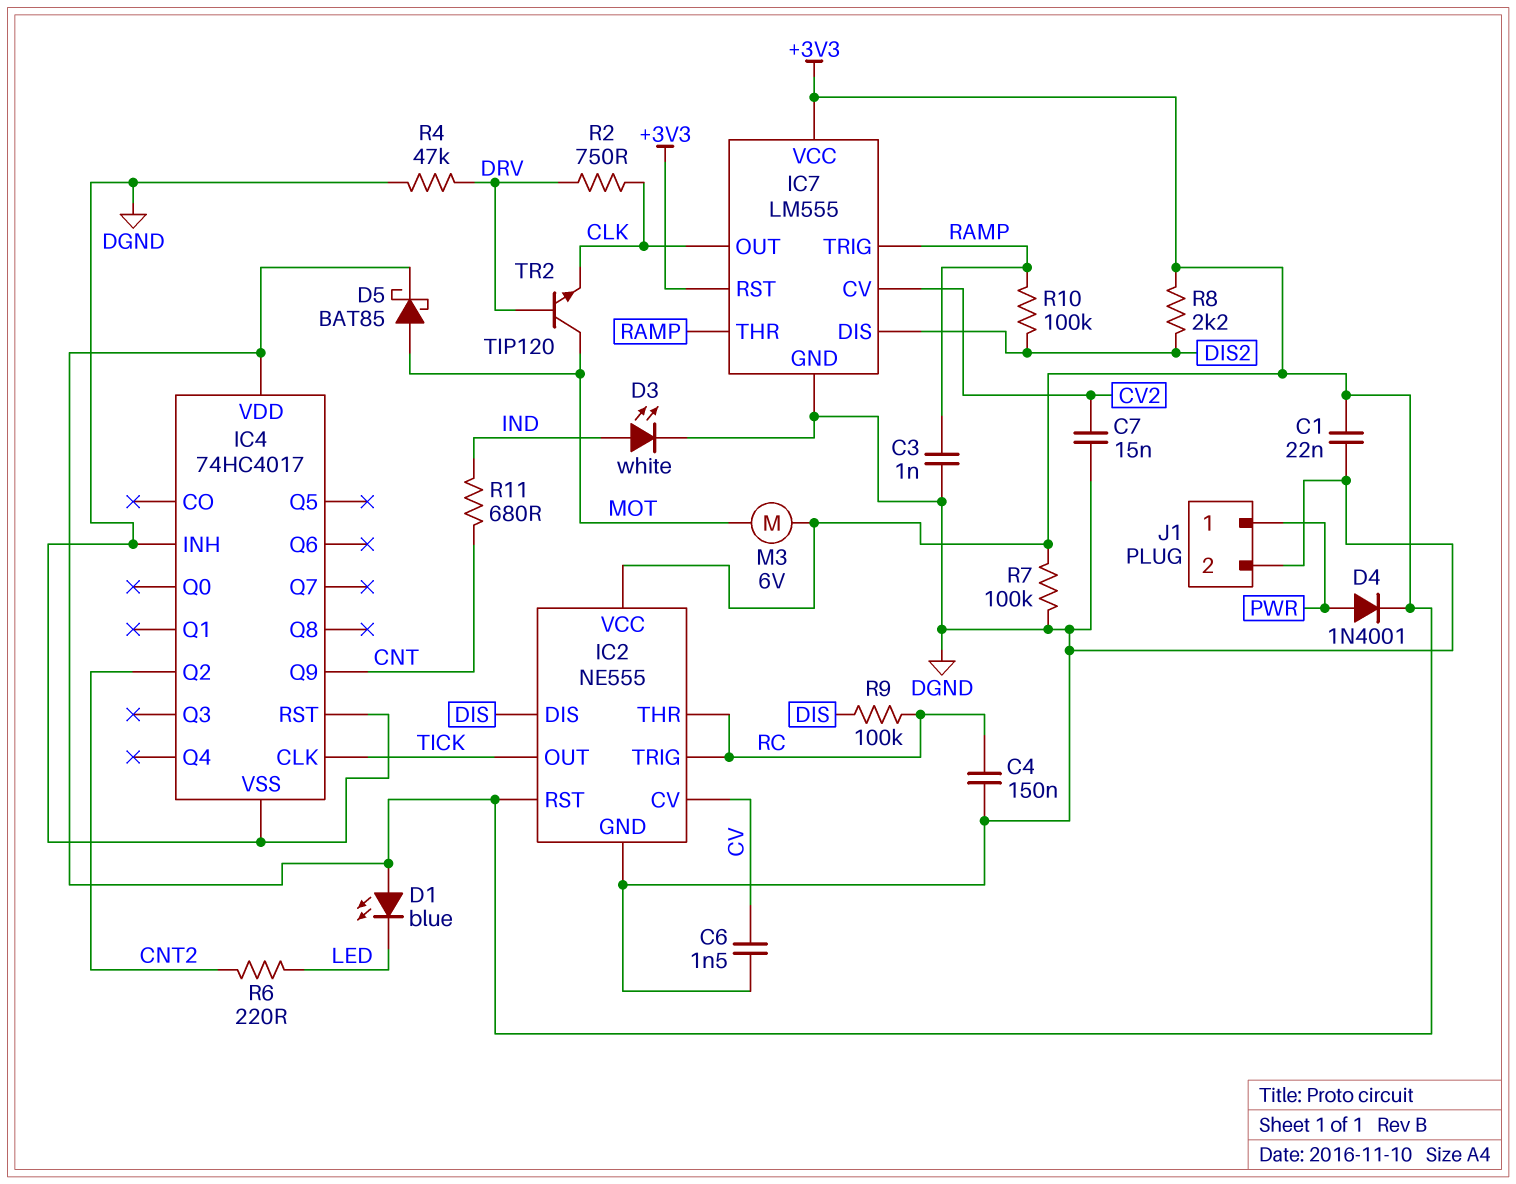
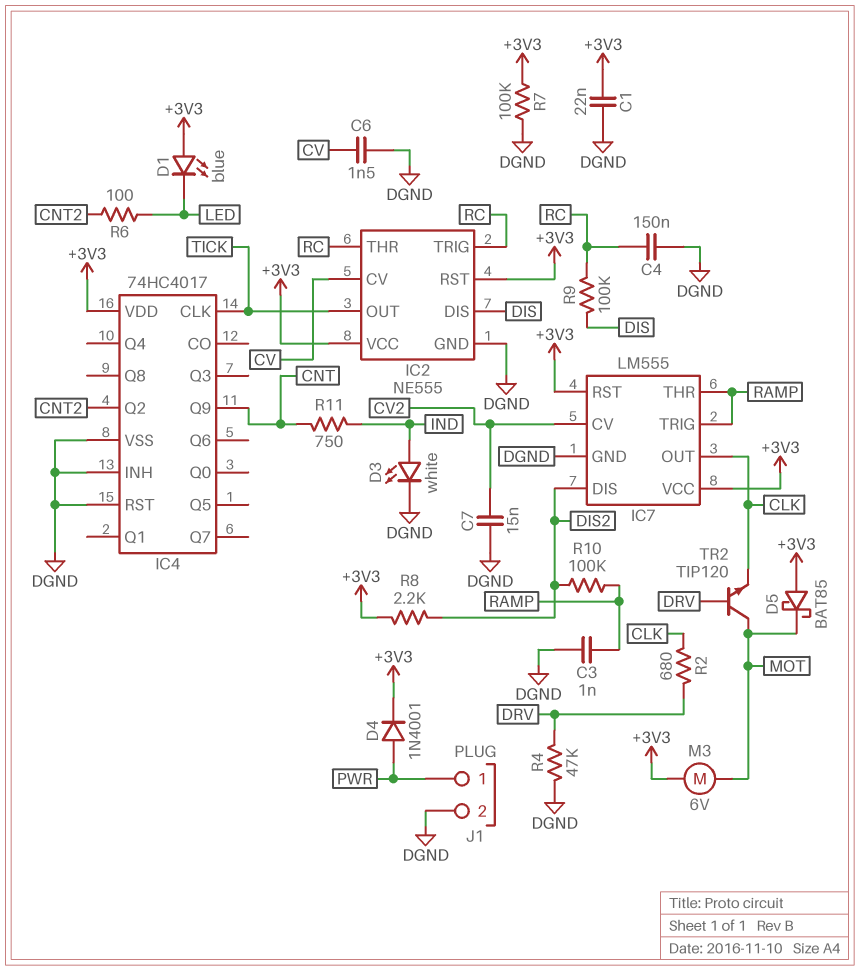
D5: schottky BAT85 (A MOT, K +3V3) -> schottky BAT85 (A +3V3, K MOT)
R2: 750 (CLK, DRV) -> 680 (CLK, DRV)
R6: 220 (CNT2, LED) -> 100 (CNT2, LED)
R11: 680 (CNT, IND) -> 750 (CNT, IND)

